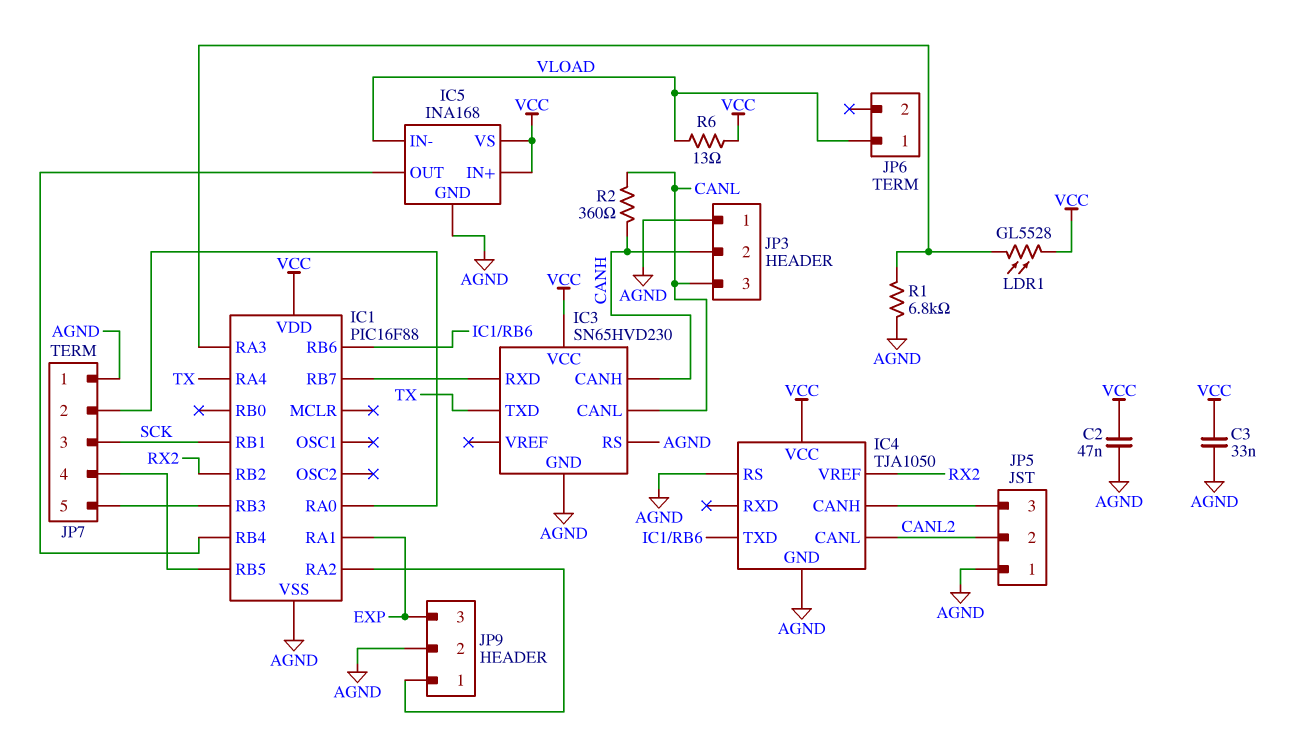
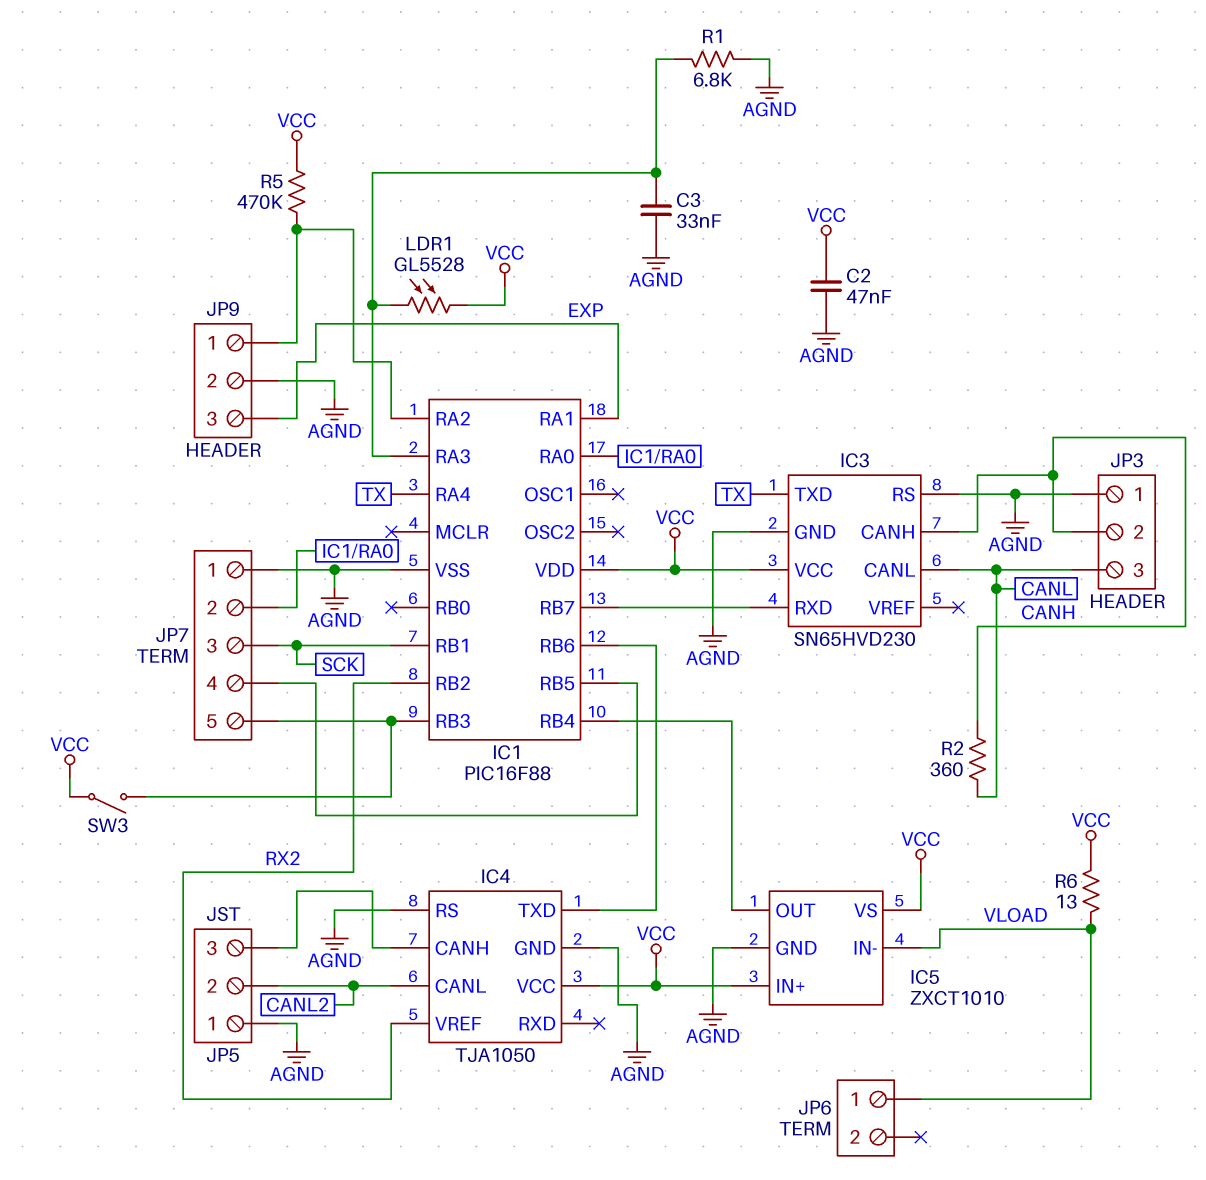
C3: 33nF (AGND, VCC) -> 33nF (AGND, IC1/RA3)
IC5: INA168 -> ZXCT1010
R5: none -> 470k (IC1/RA2, VCC)
SW3: none -> switch (IC1/RB3, VCC)

